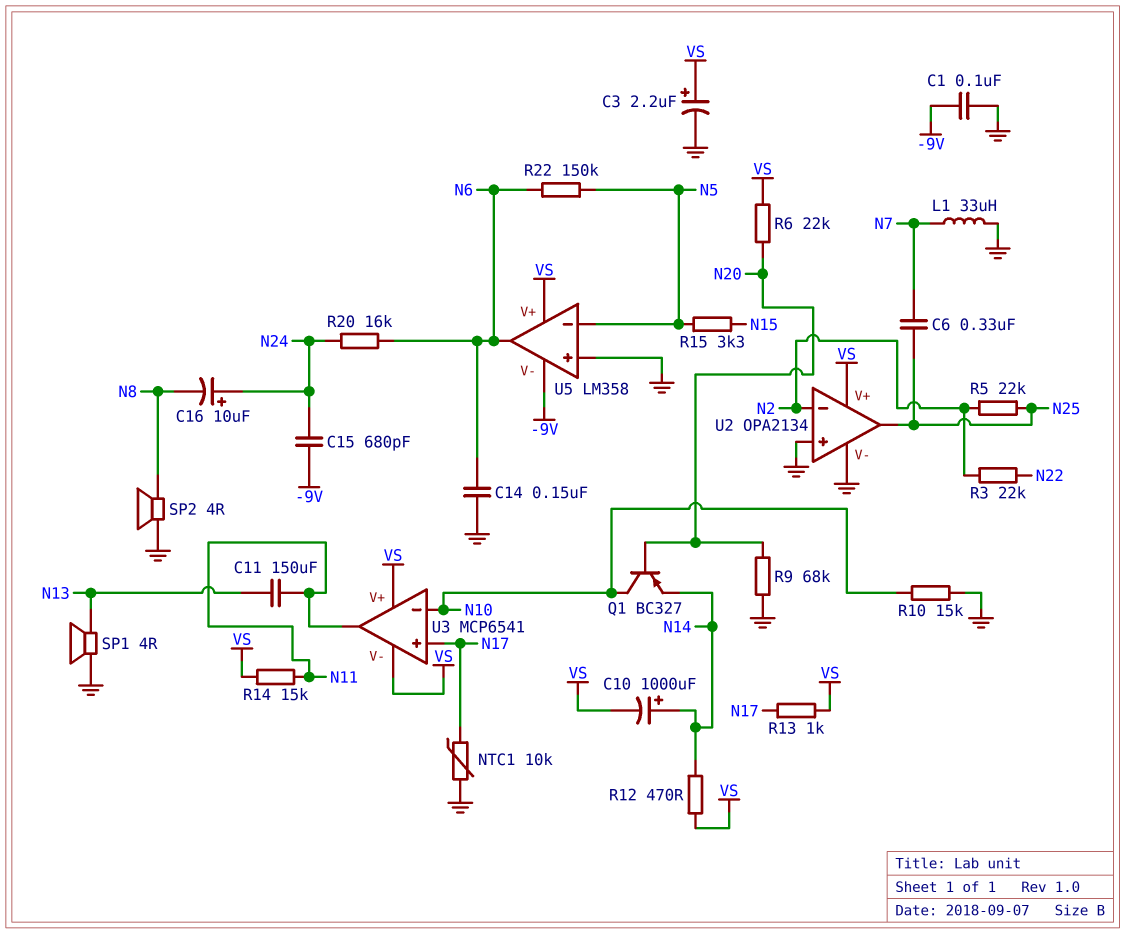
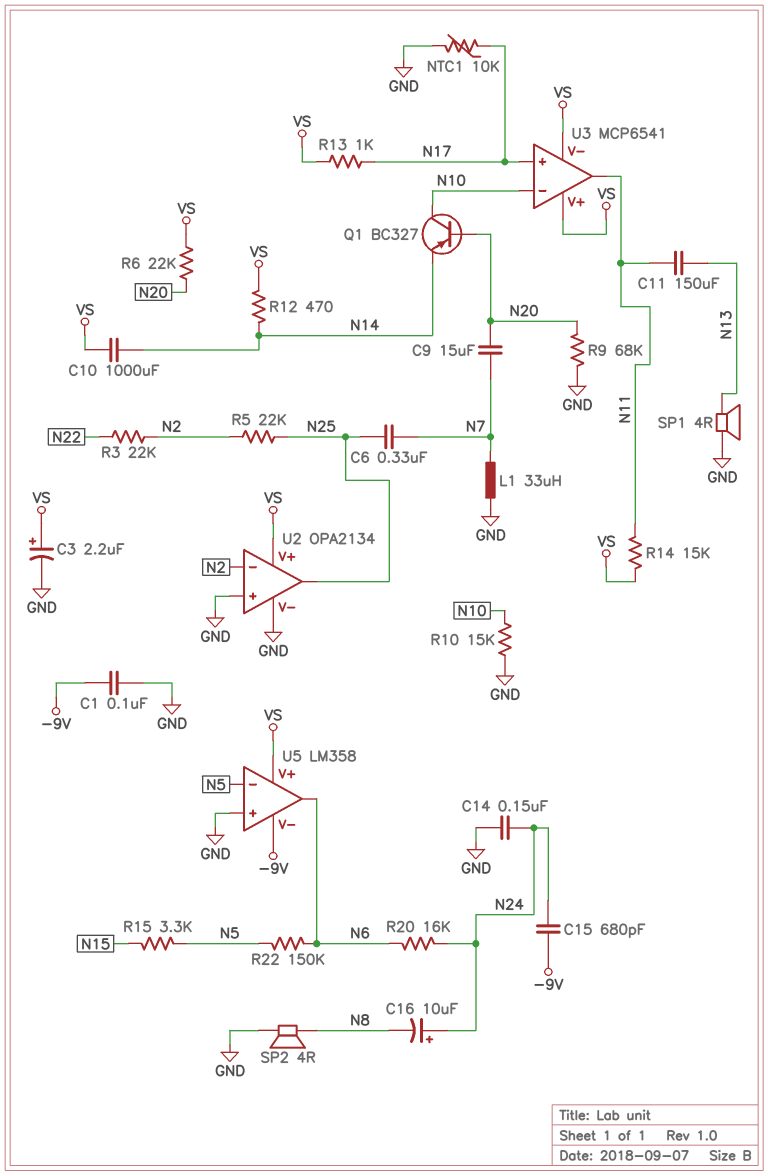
C9: none -> 15uF (N7, N20)
C10: 1000uF (plus N14, minus VS) -> 1000uF (N14, VS)
C14: 150nF (GND, N6) -> 150nF (GND, N24)

